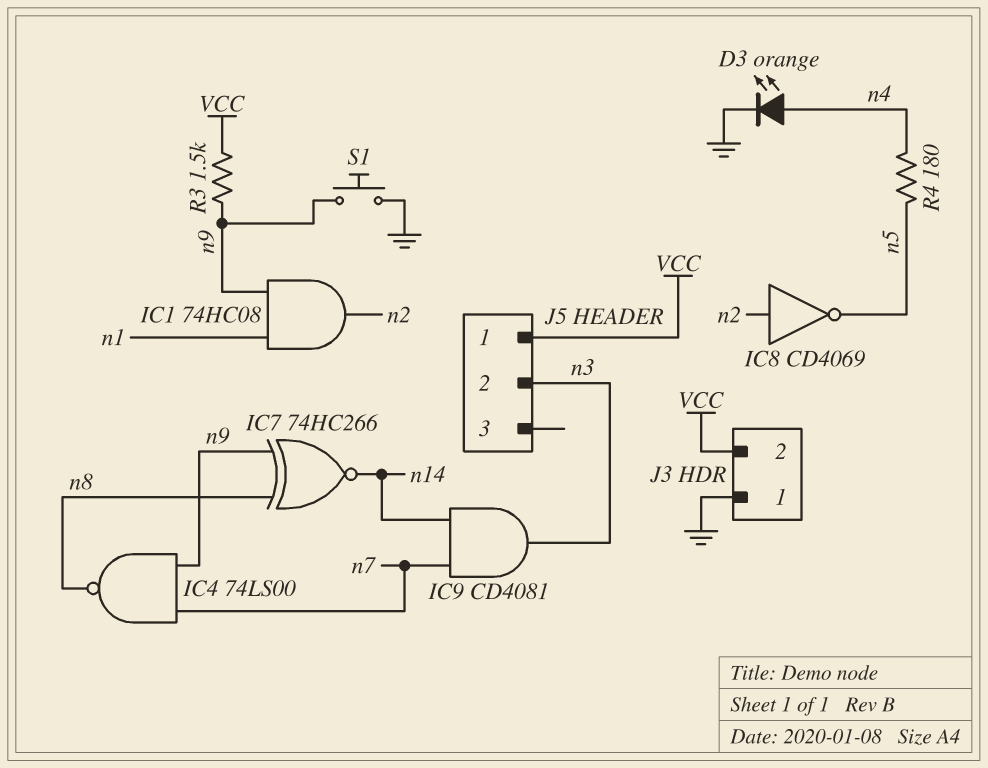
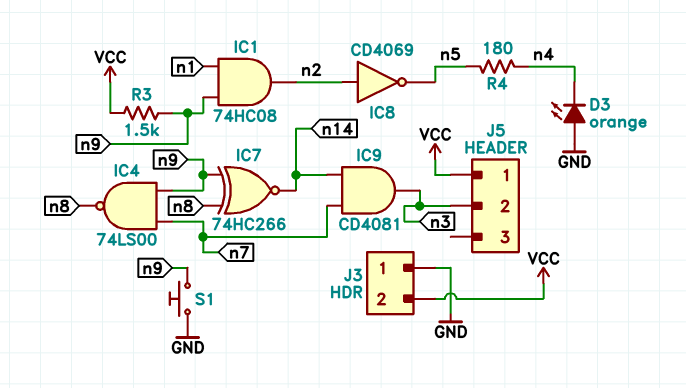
D3: LED orange (A n4, K GND) -> LED orange (A GND, K n4)

